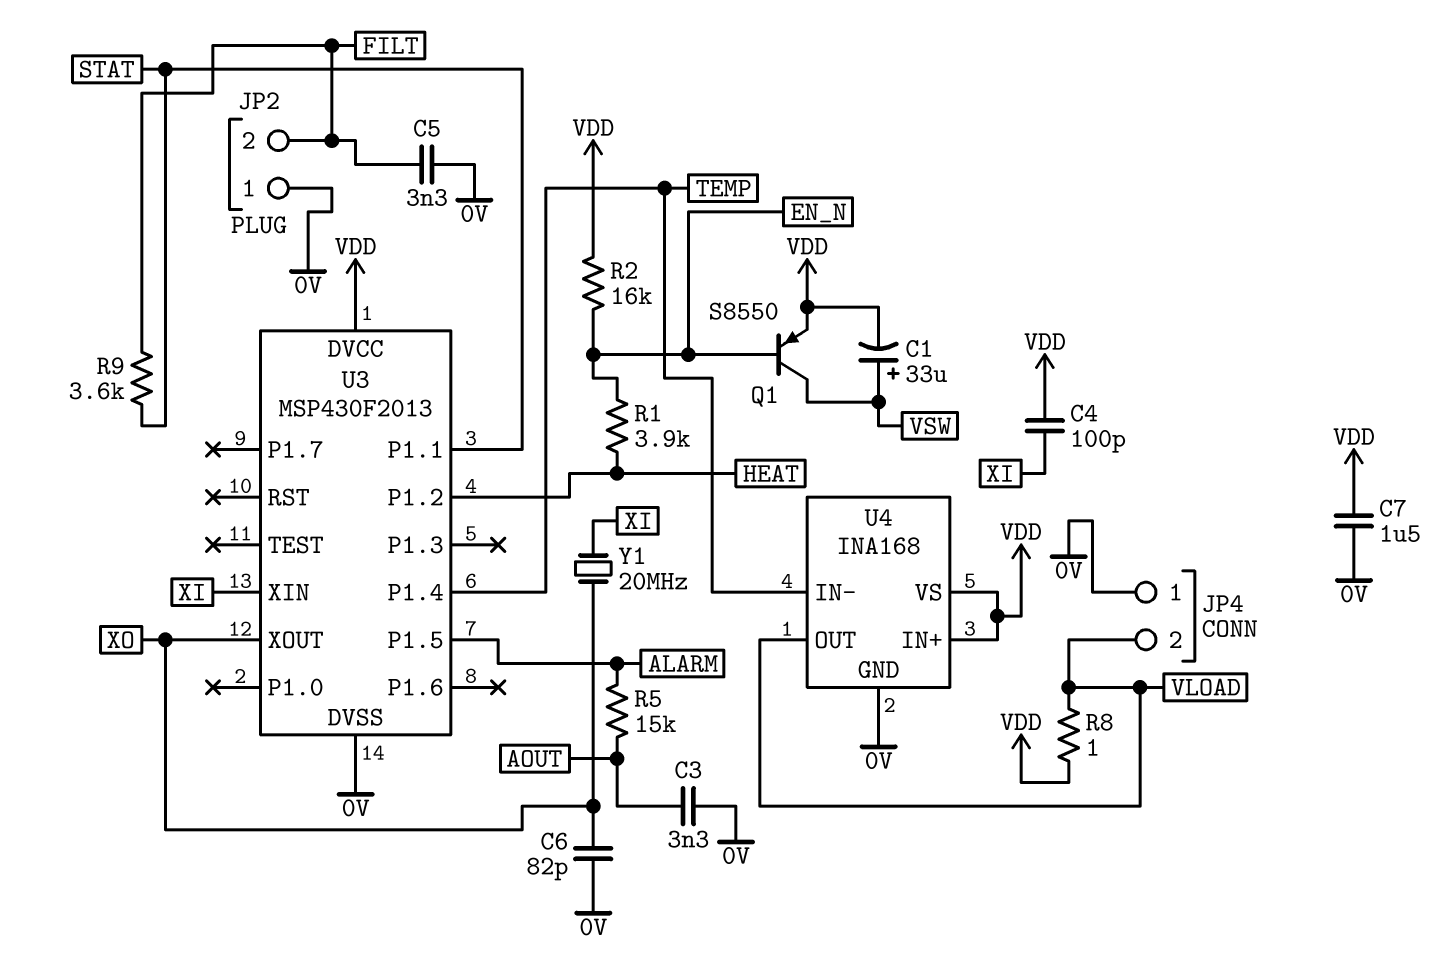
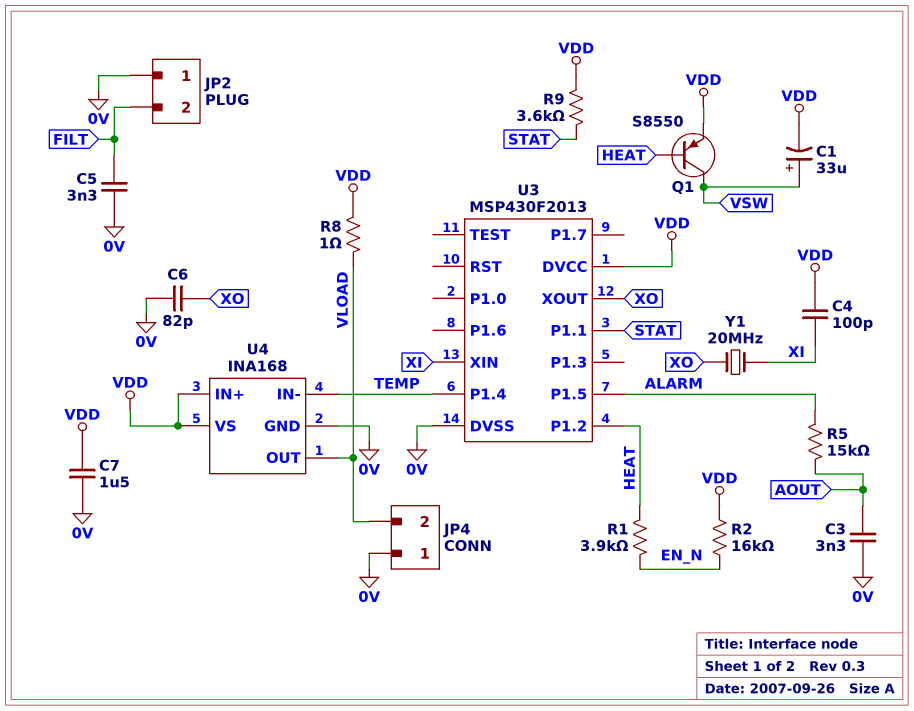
Q1: PNP S8550 (B EN_N, C VSW, E VDD) -> PNP S8550 (B HEAT, C VSW, E VDD)
R9: 3.6k (FILT, STAT) -> 3.6k (STAT, VDD)

